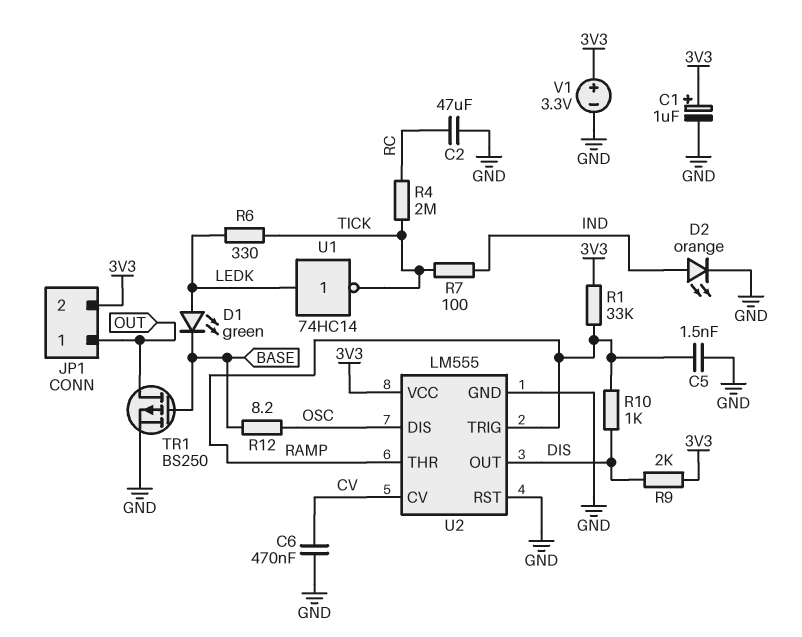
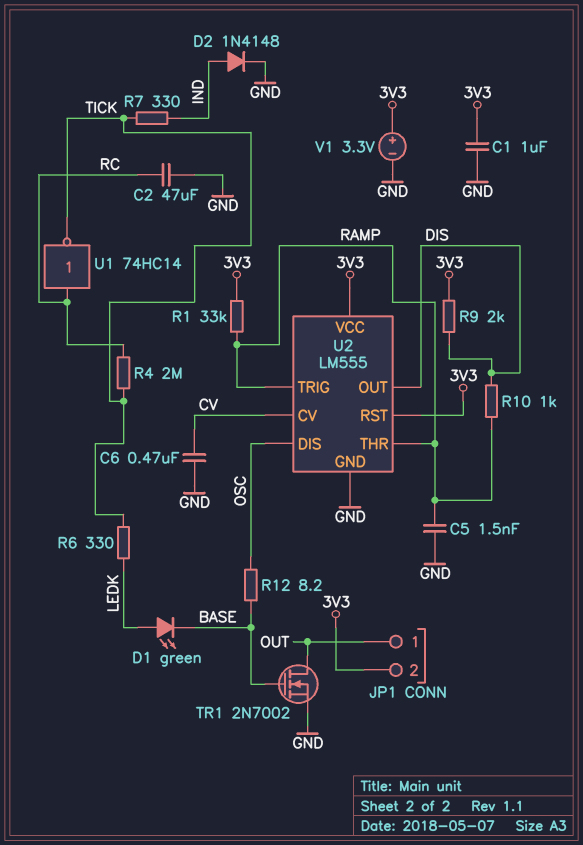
C1: 1uF (plus 3V3, minus GND) -> 1uF (3V3, GND)
D2: LED orange (A IND, K GND) -> diode 1N4148 (A IND, K GND)
R7: 100 (IND, TICK) -> 330 (IND, TICK)
TR1: PMOS BS250 (G BASE, D OUT, S GND) -> NMOS 2N7002 (G BASE, D OUT, S GND)
U1: NOT 74HC14 (in LEDK, out TICK) -> NOT 74HC14 (in RC, out TICK)
U2 pin RST: GND -> 3V3

